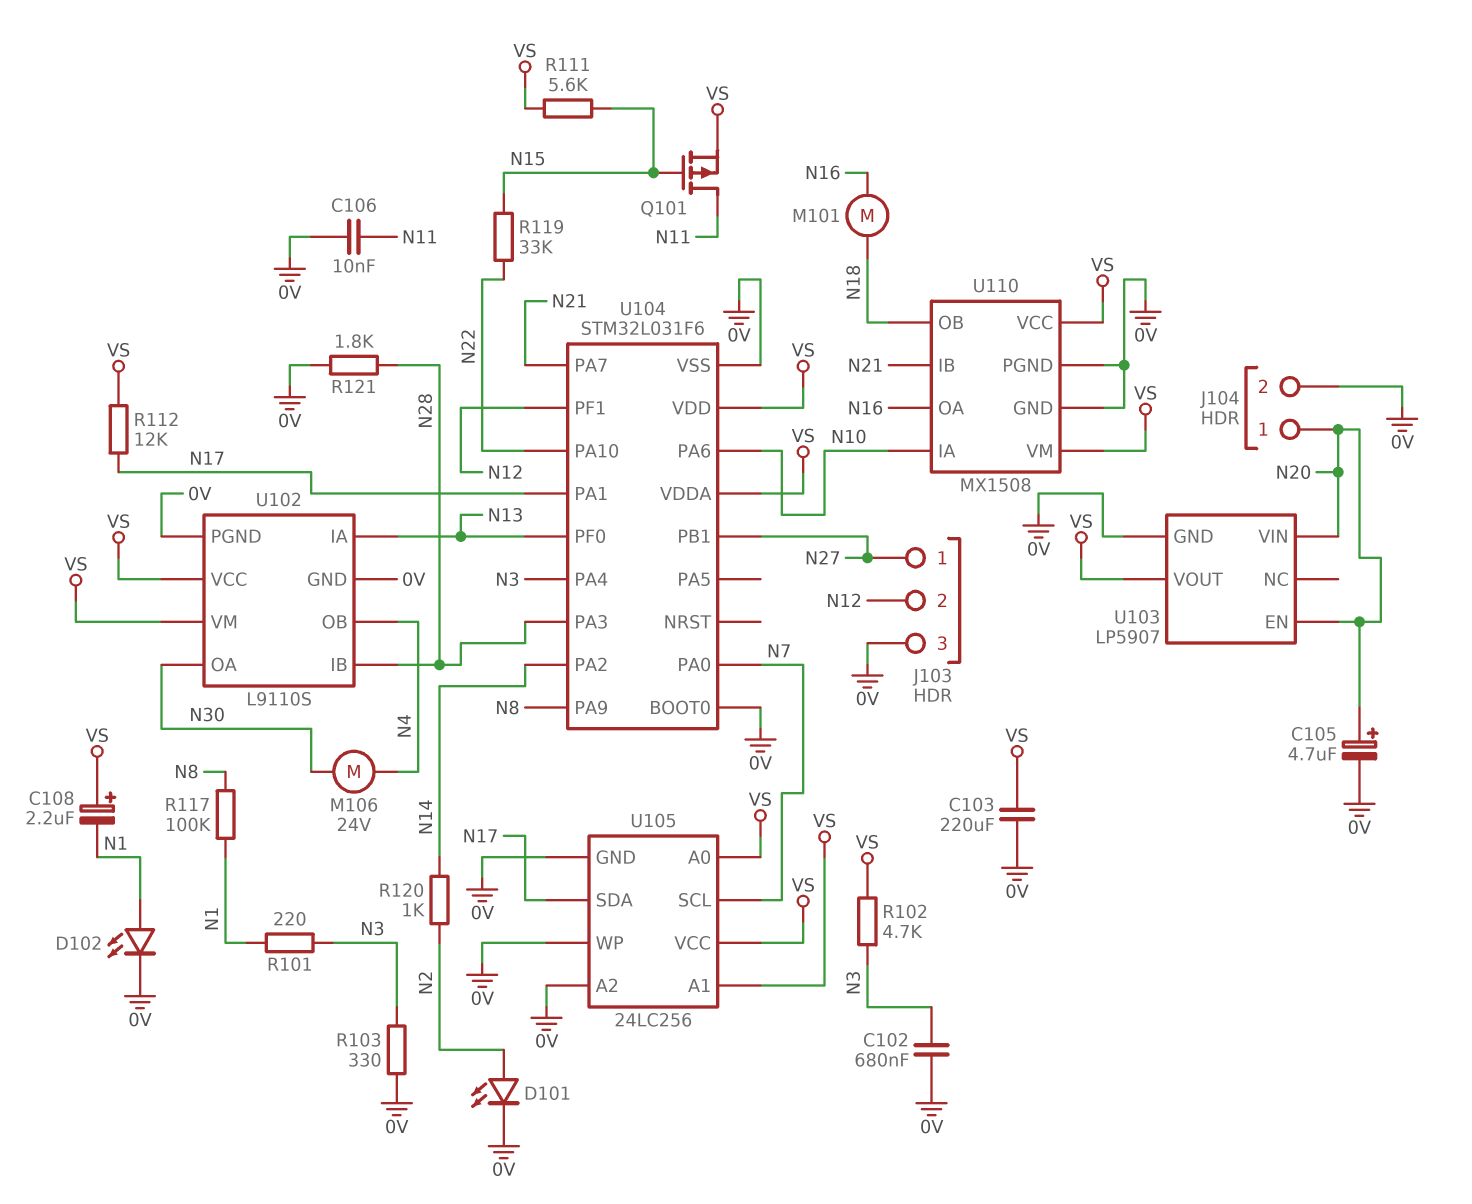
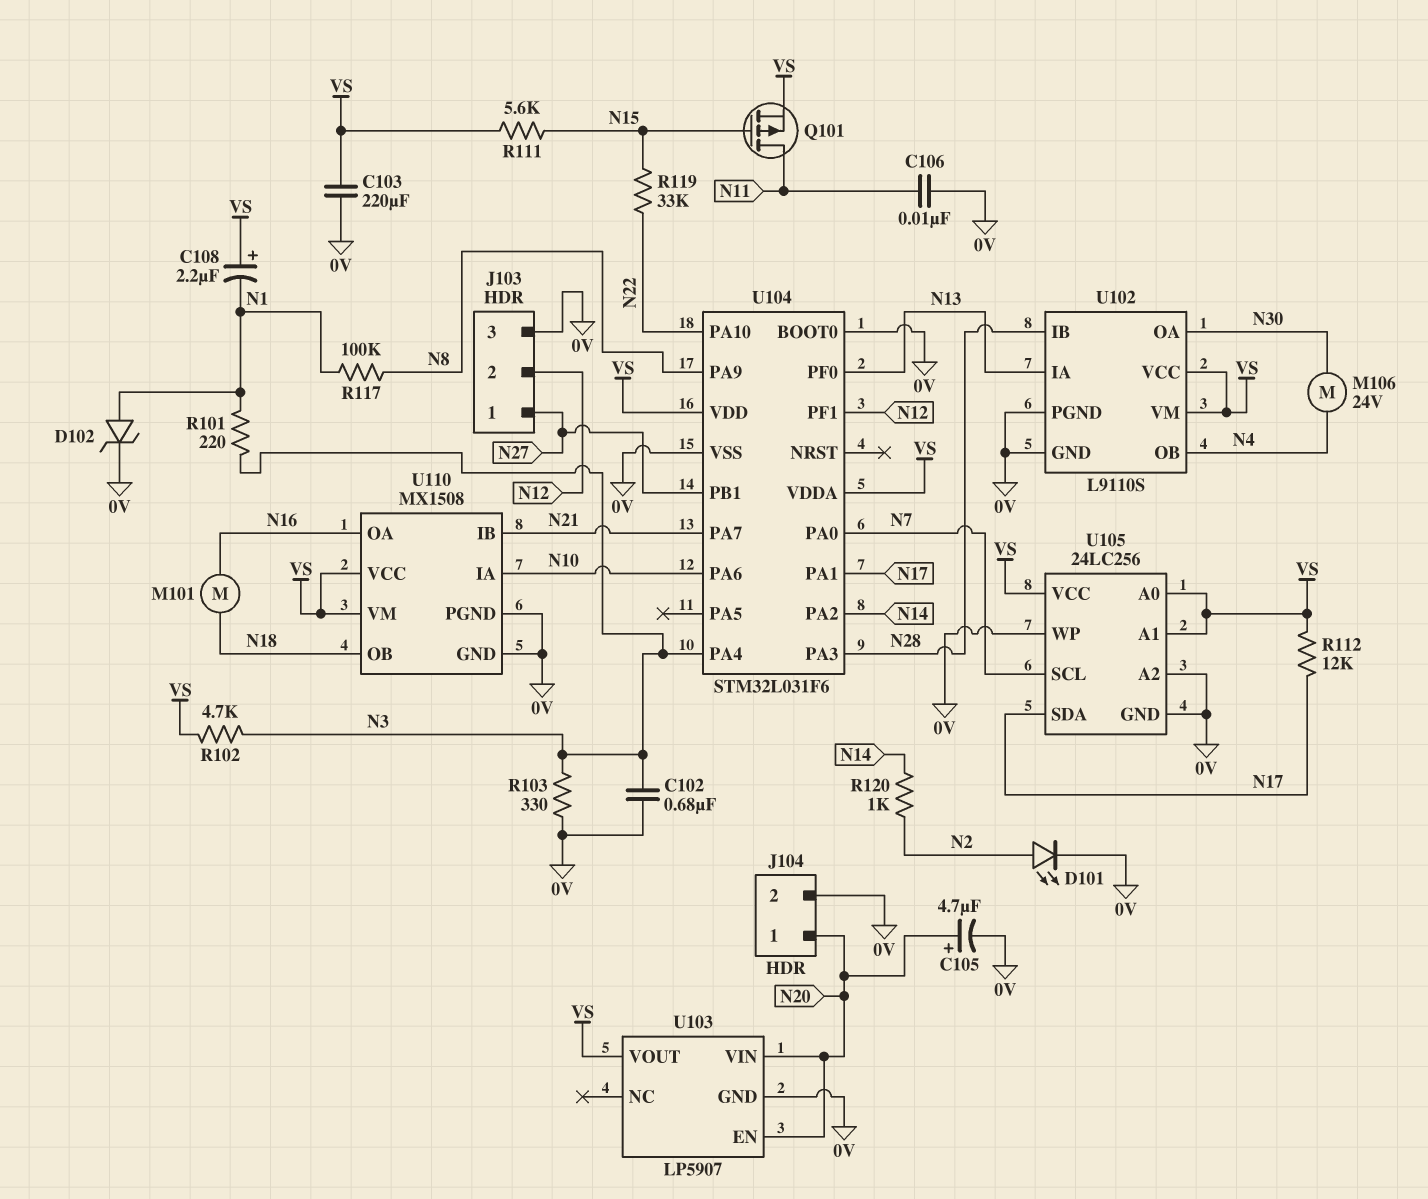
D102: LED (A N1, K 0V) -> zener (A N1, K 0V)
R121: 1.8k (0V, N28) -> none

